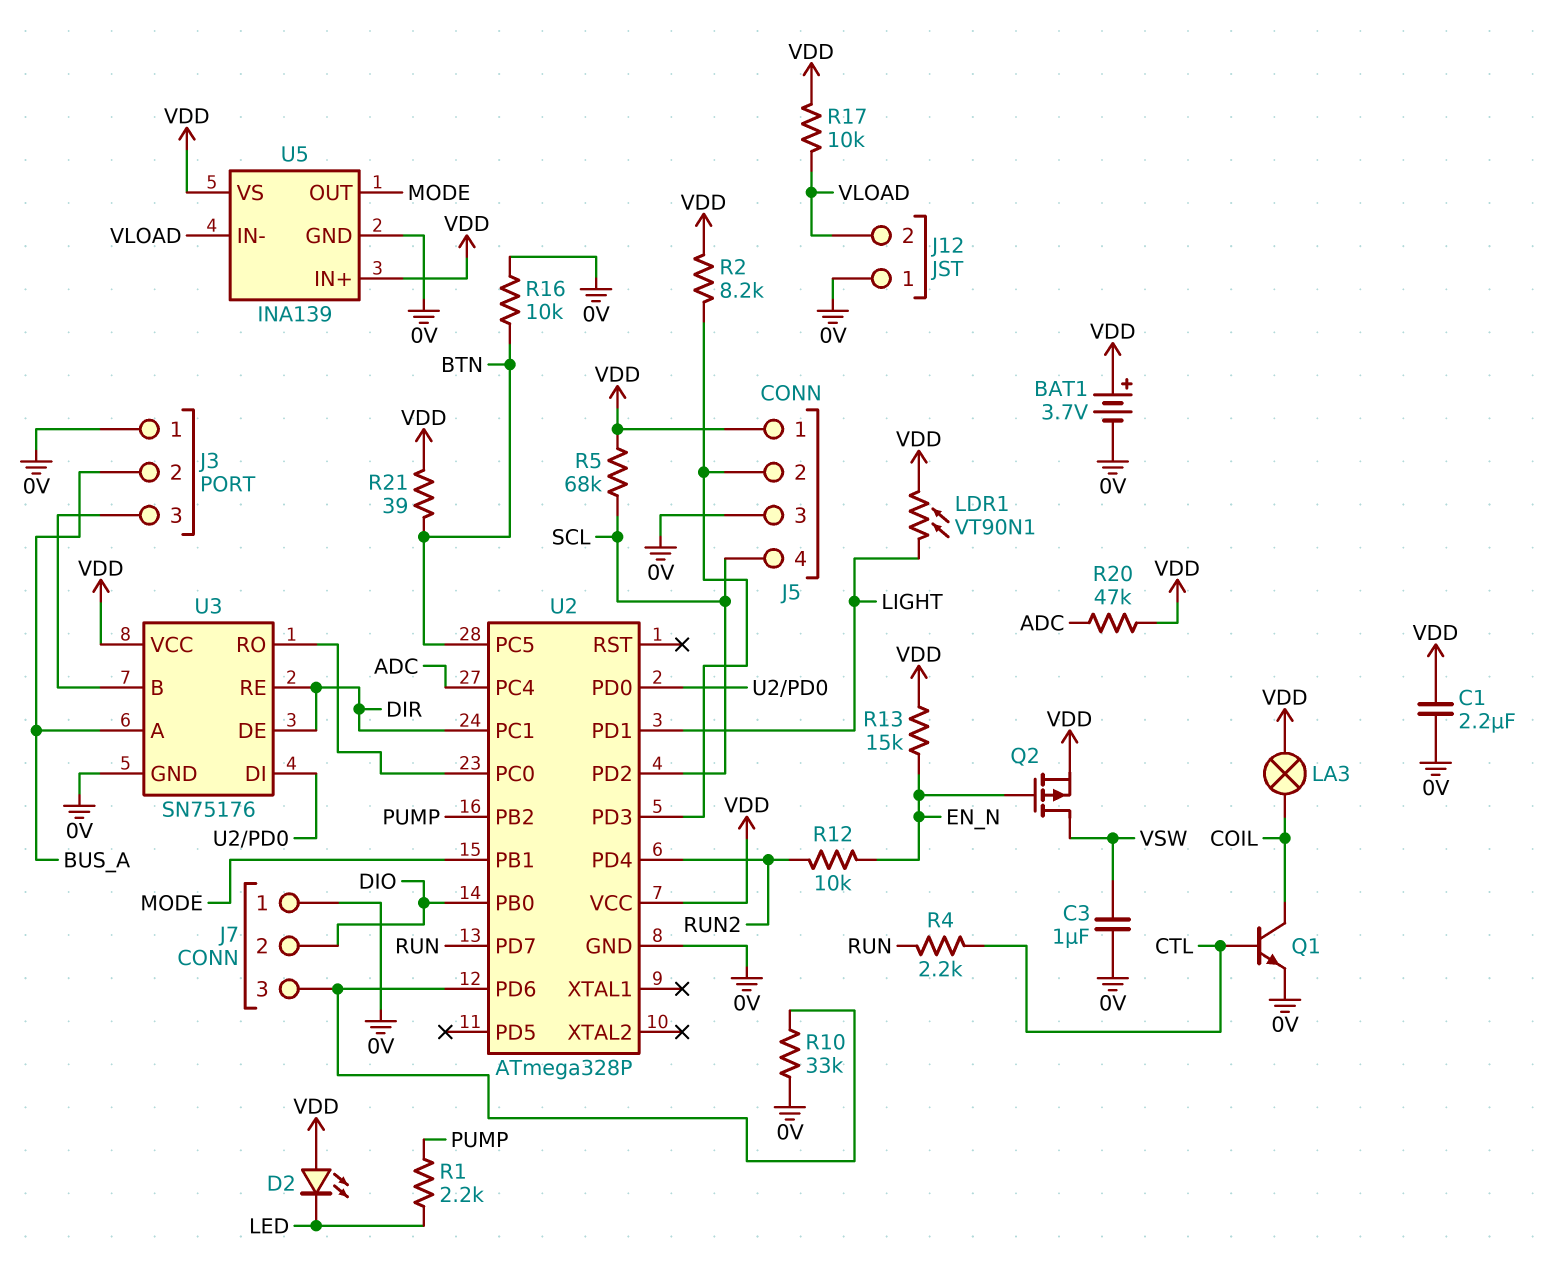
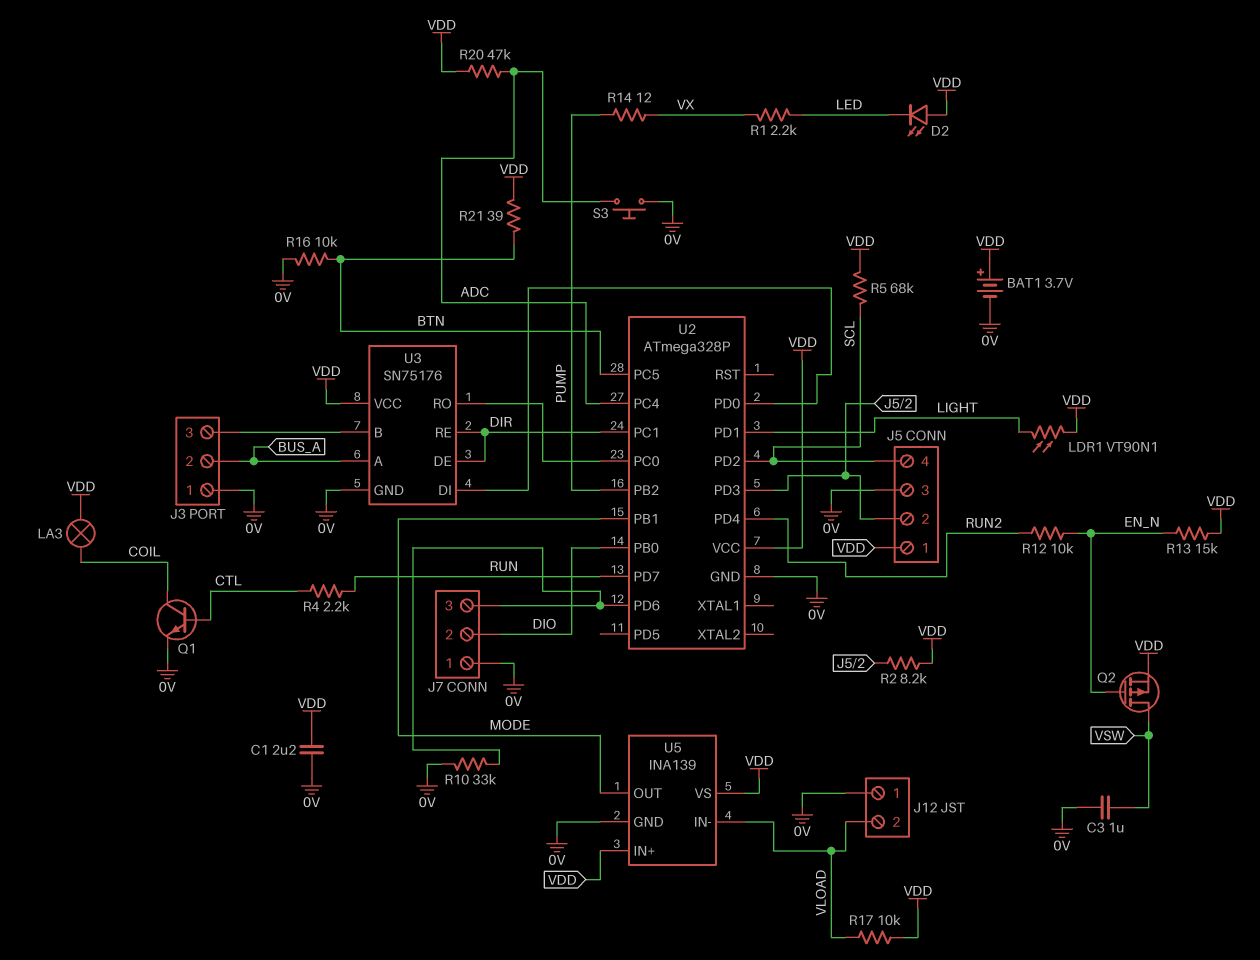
R1: 2.2k (LED, PUMP) -> 2.2k (LED, VX)
R14: none -> 12 (PUMP, VX)
S3: none -> button (0V, ADC)

